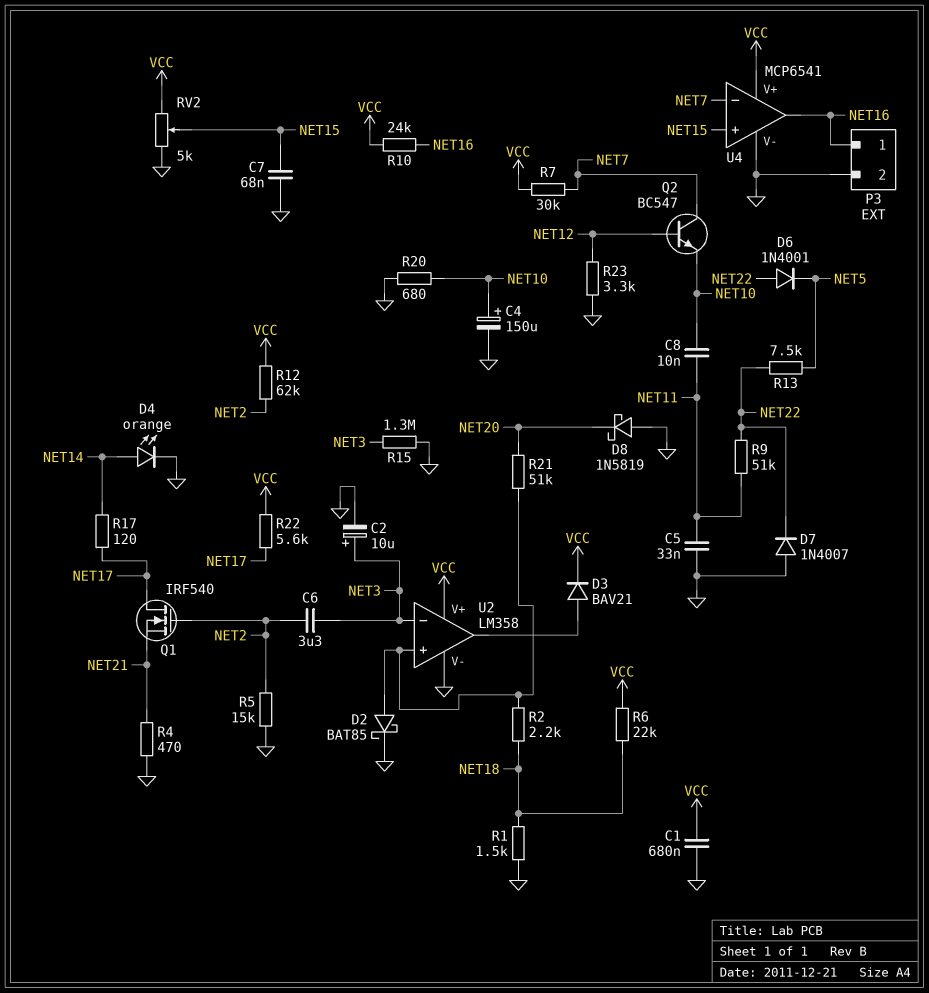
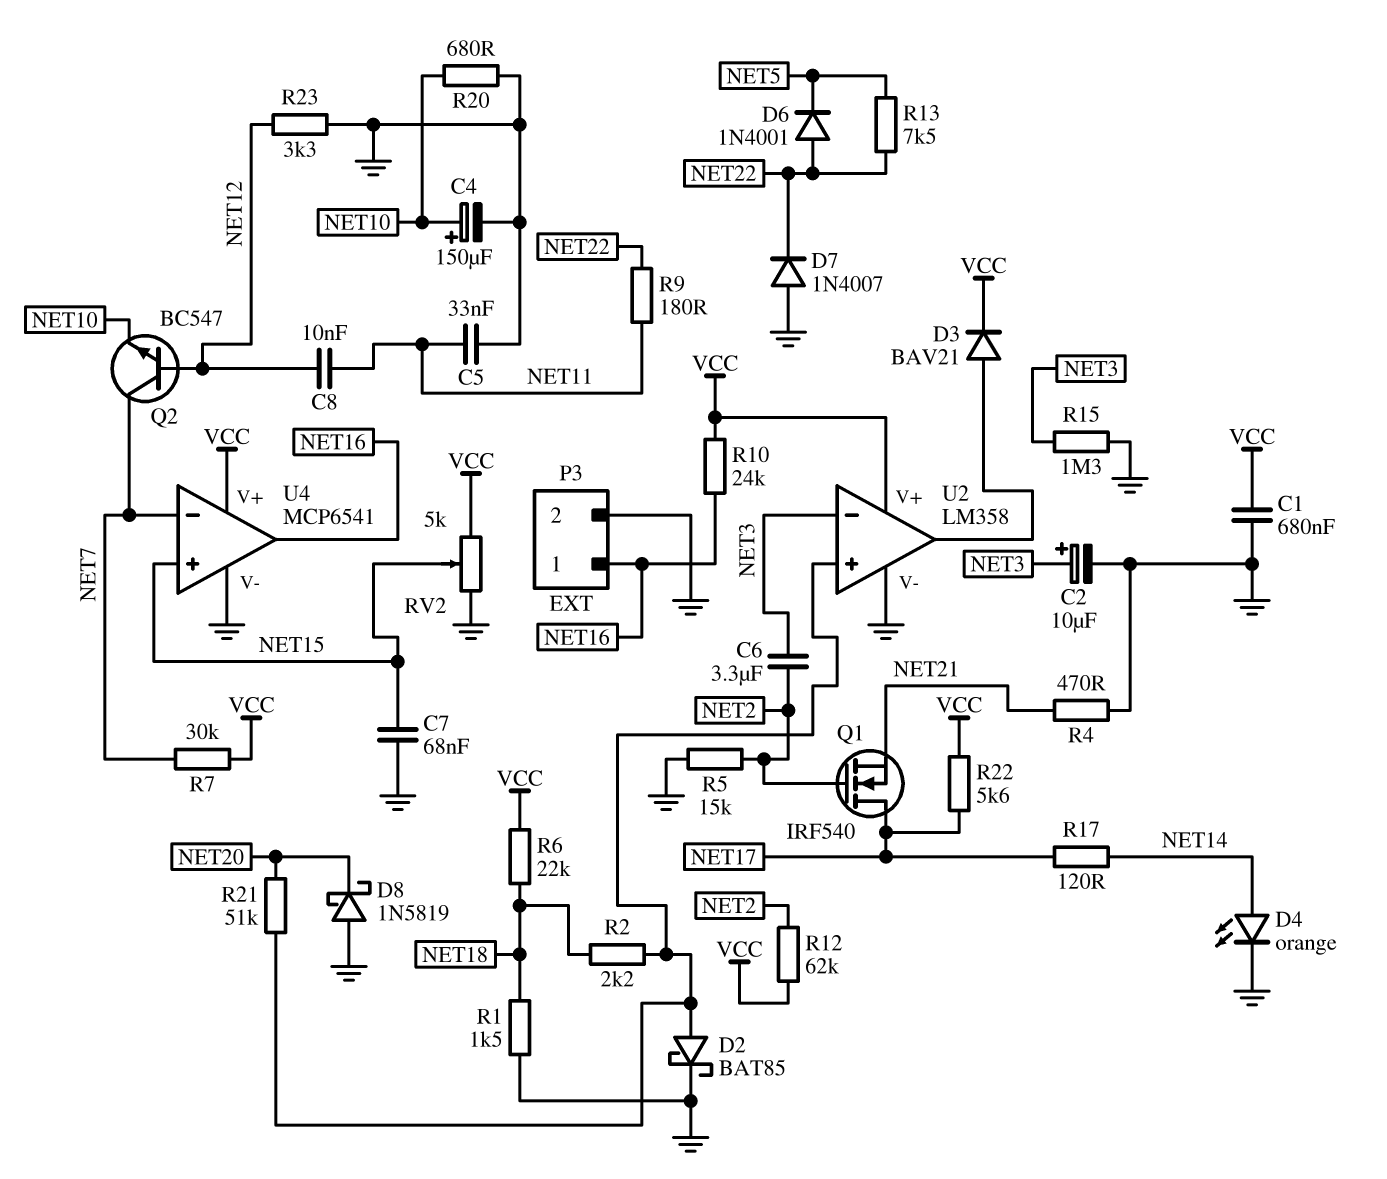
C8: 10nF (NET10, NET11) -> 10nF (NET11, NET12)
R9: 51k (NET11, NET22) -> 180 (NET11, NET22)

